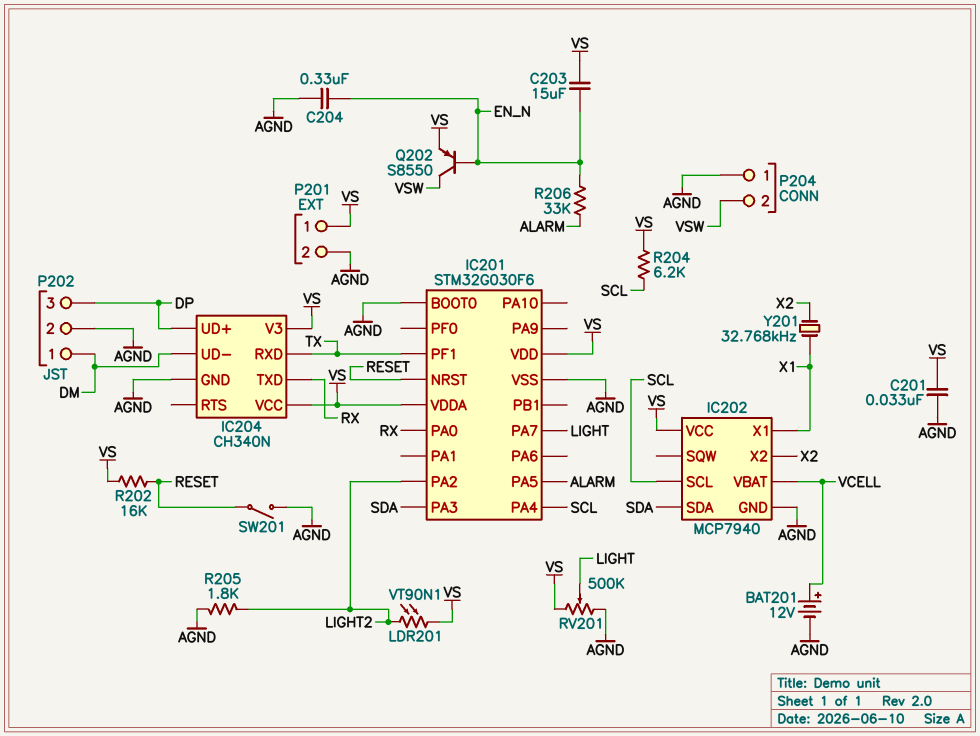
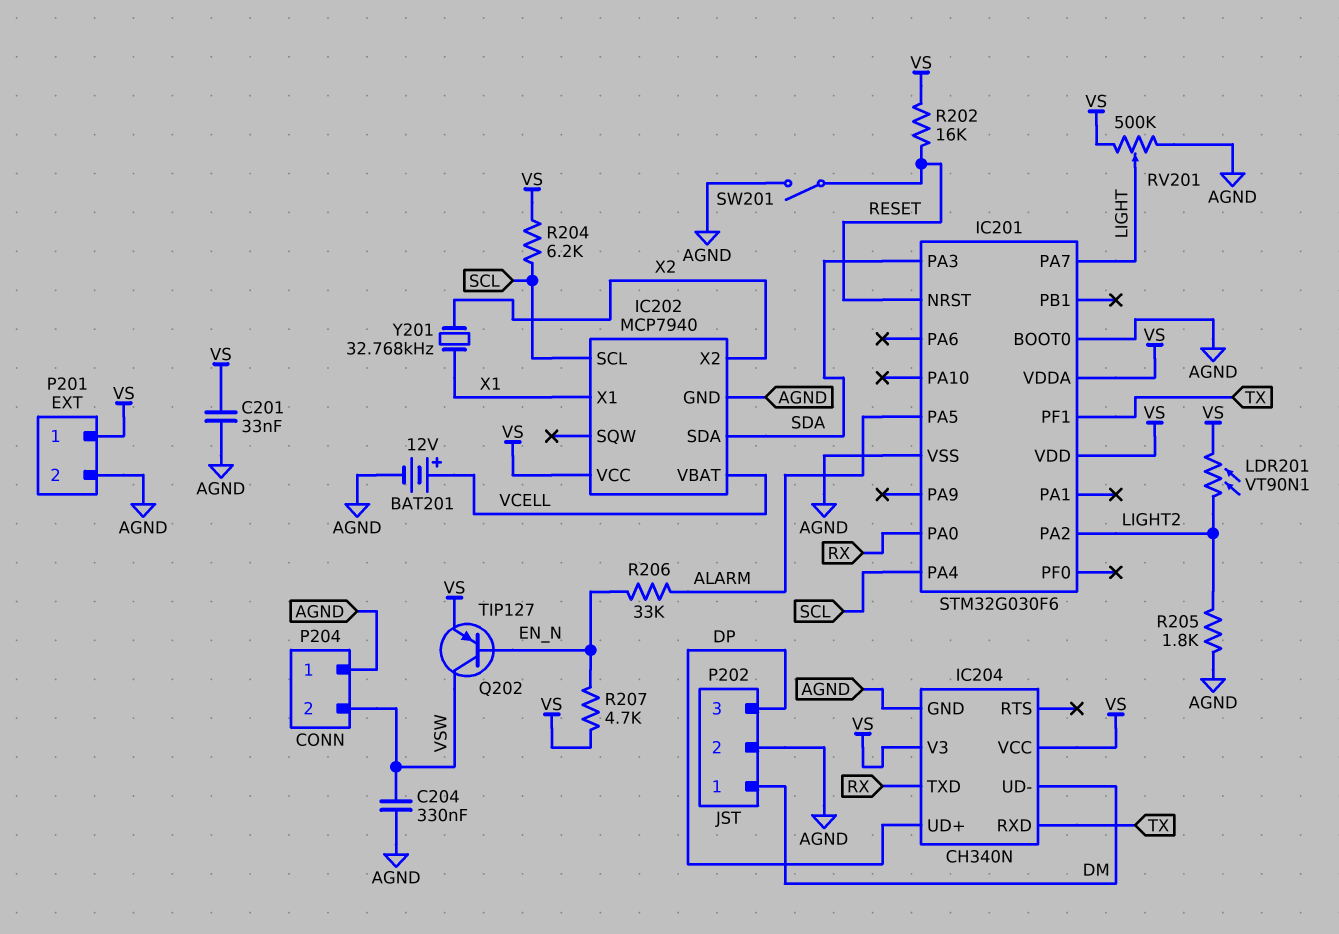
C203: 15uF (EN_N, VS) -> none
C204: 330nF (AGND, EN_N) -> 330nF (AGND, VSW)
Q202: PNP S8550 (B EN_N, C VSW, E VS) -> PNP TIP127 (B EN_N, C VSW, E VS)
R207: none -> 4.7k (EN_N, VS)

